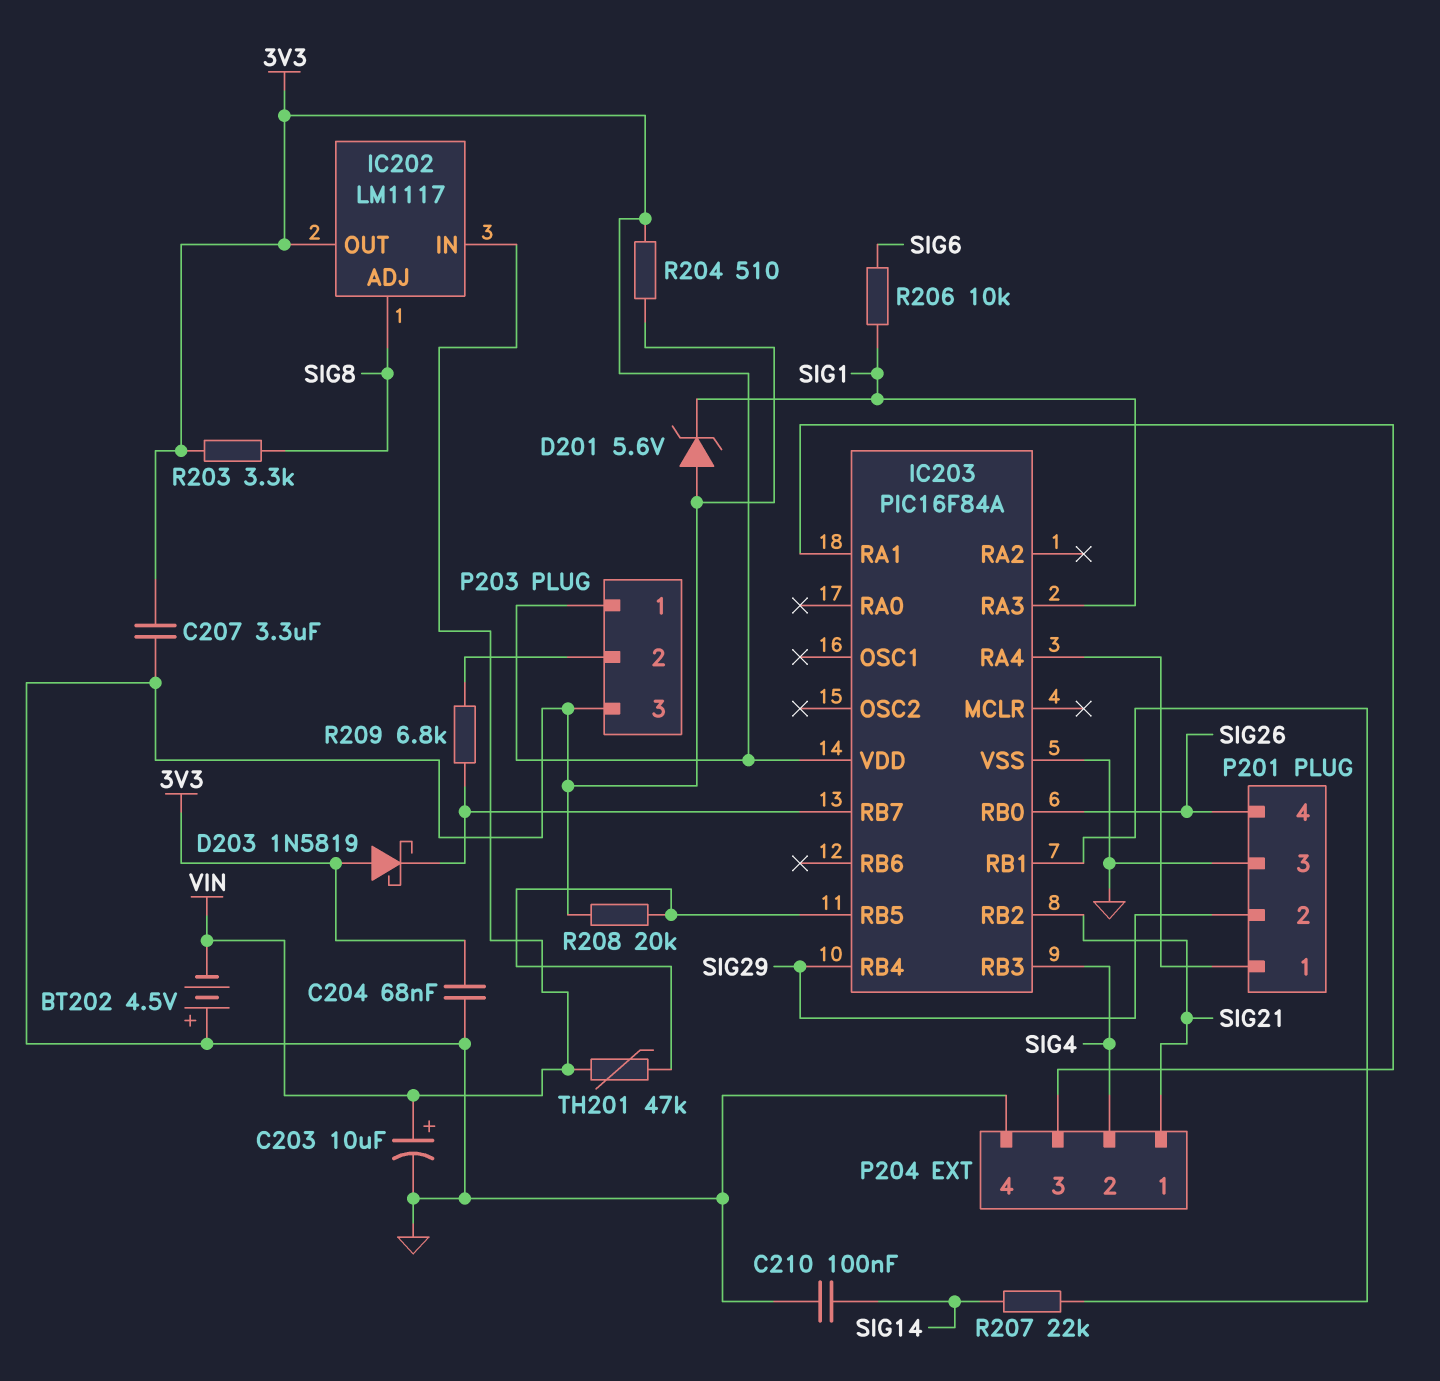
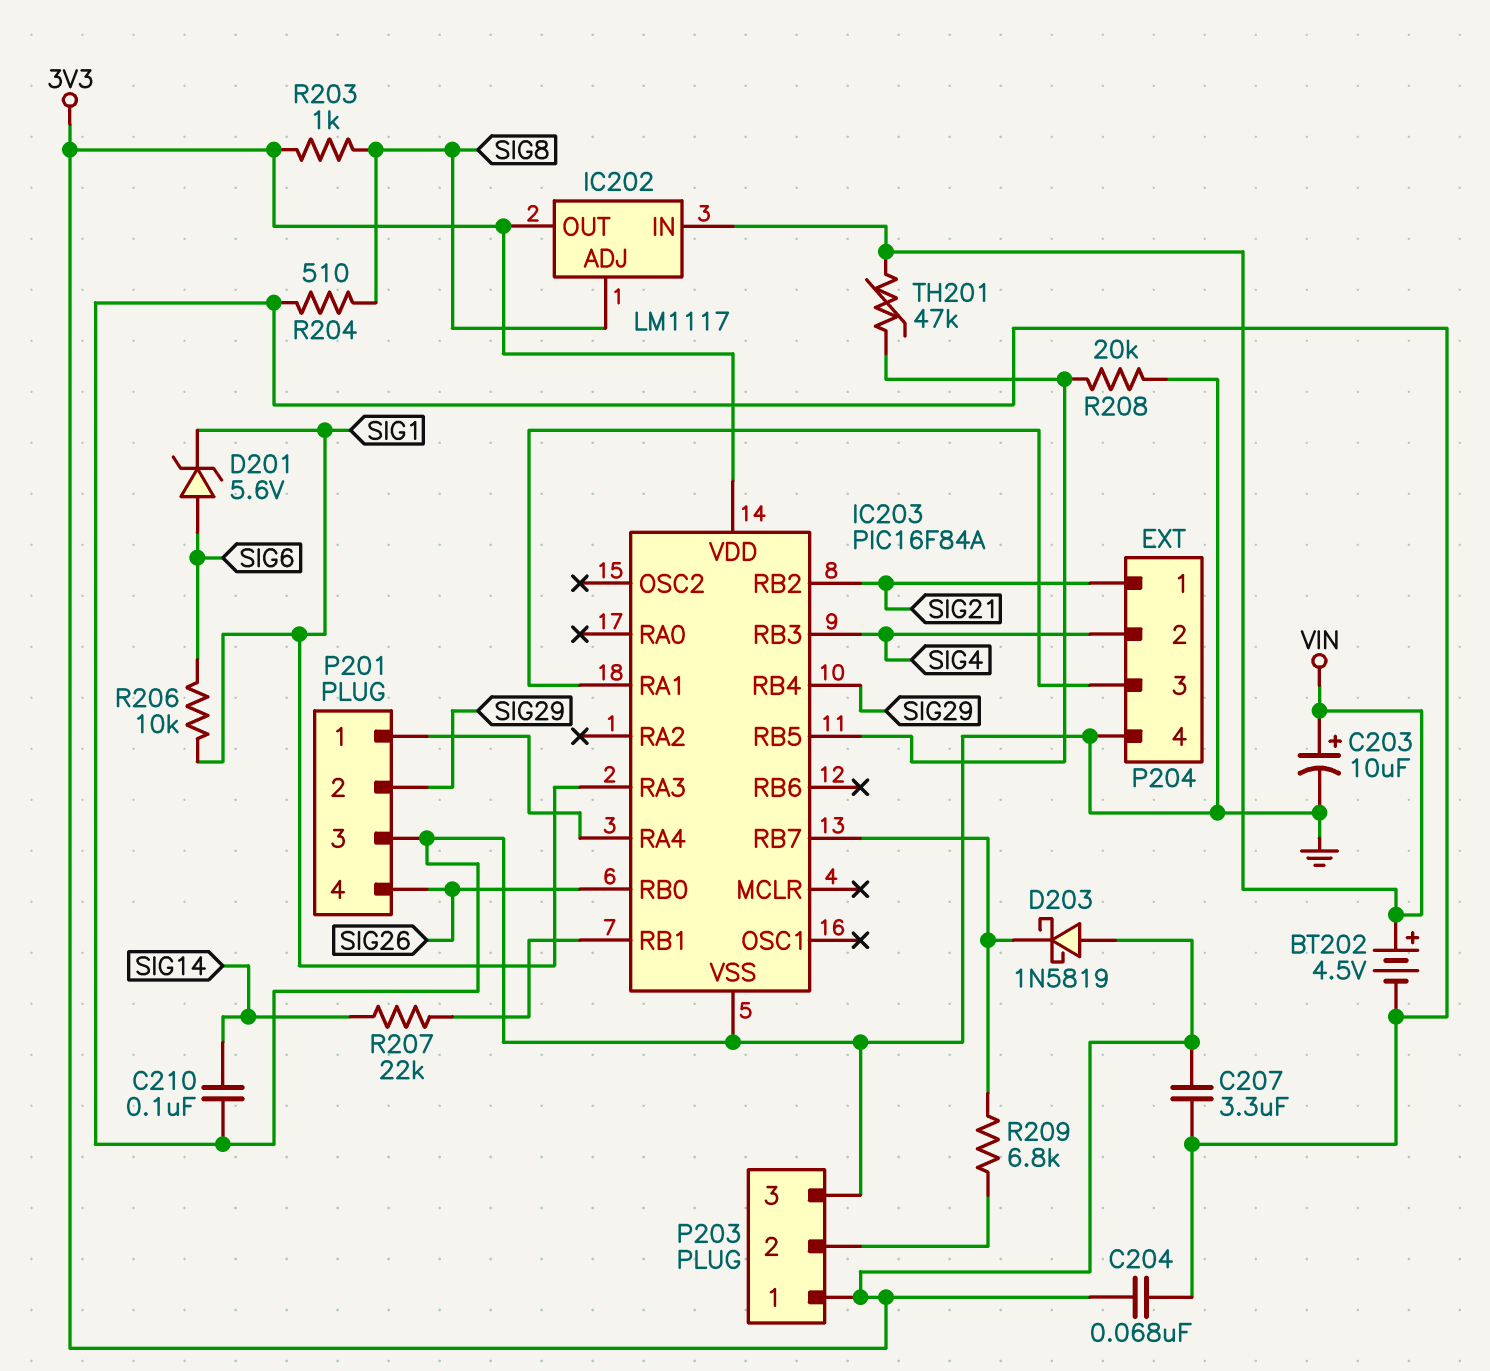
BT202: 4.5V (plus GND, minus VIN) -> 4.5V (plus VIN, minus GND)
D201: zener 5.6V (A GND, K SIG1) -> zener 5.6V (A SIG6, K SIG1)
R203: 3.3k (3V3, SIG8) -> 1k (3V3, SIG8)
R204: 510 (3V3, GND) -> 510 (GND, SIG8)

